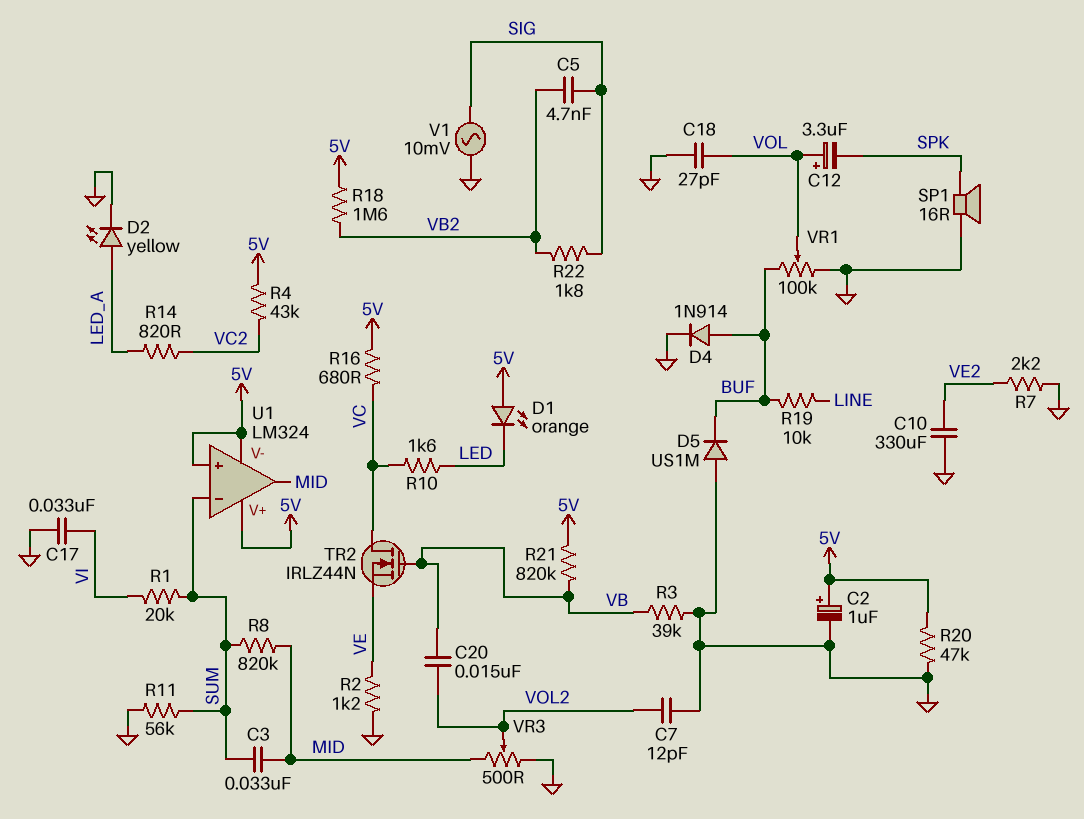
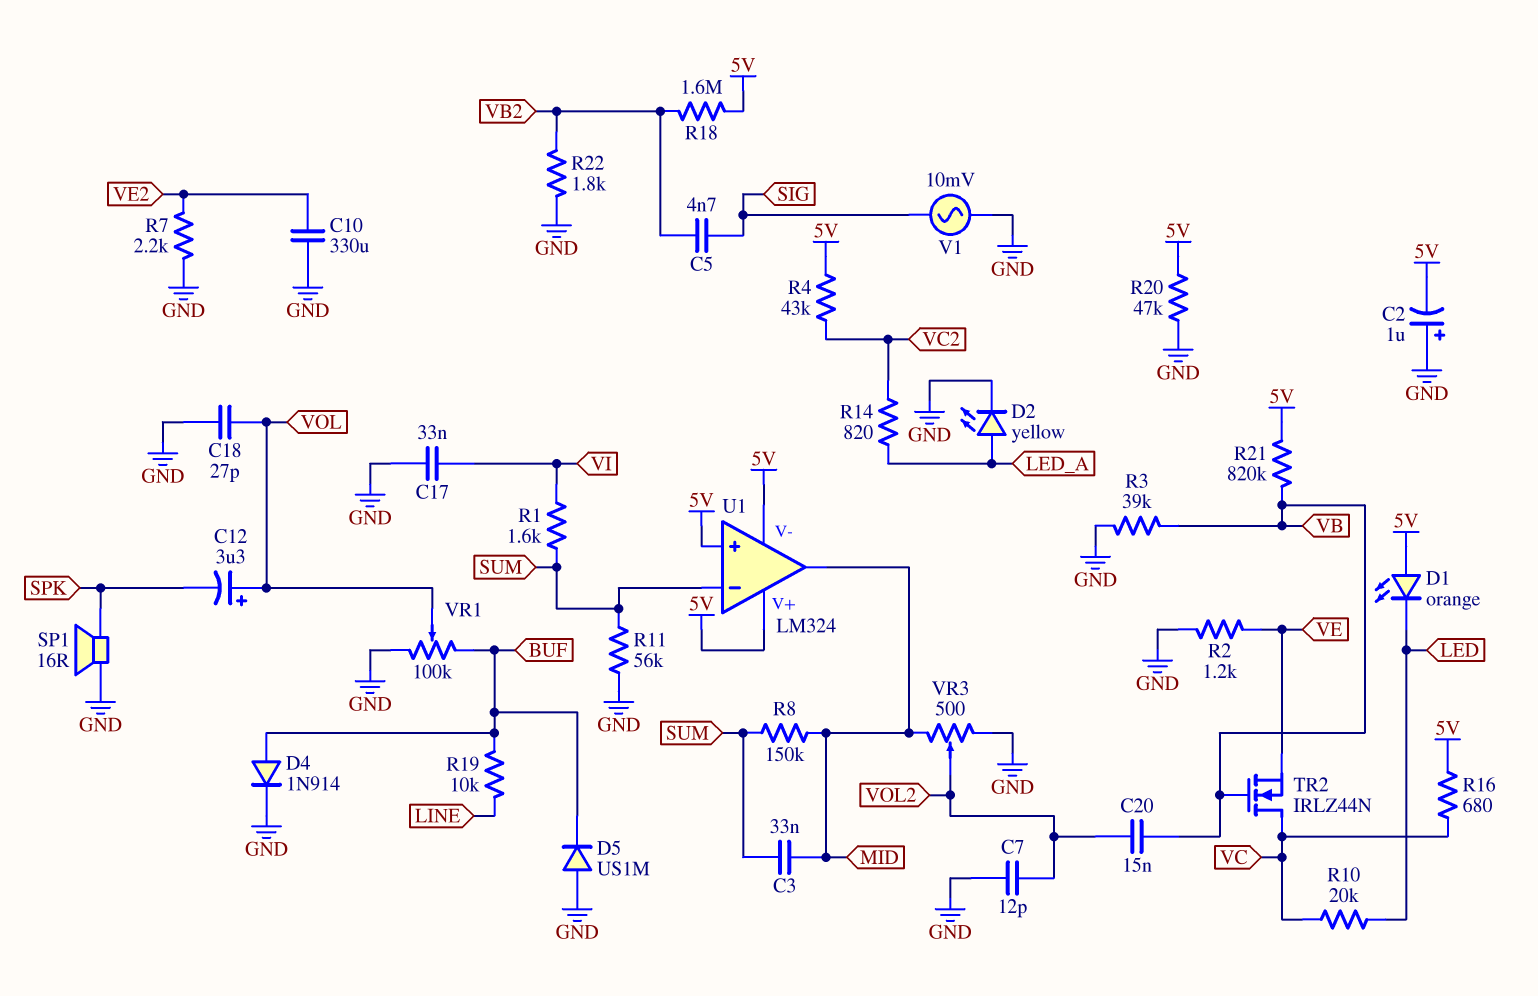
C2: 1uF (plus 5V, minus GND) -> 1uF (plus GND, minus 5V)
R1: 20k (SUM, VI) -> 1.6k (SUM, VI)
R8: 820k (MID, SUM) -> 150k (MID, SUM)
R10: 1.6k (LED, VC) -> 20k (LED, VC)
R22: 1.8k (SIG, VB2) -> 1.8k (GND, VB2)

